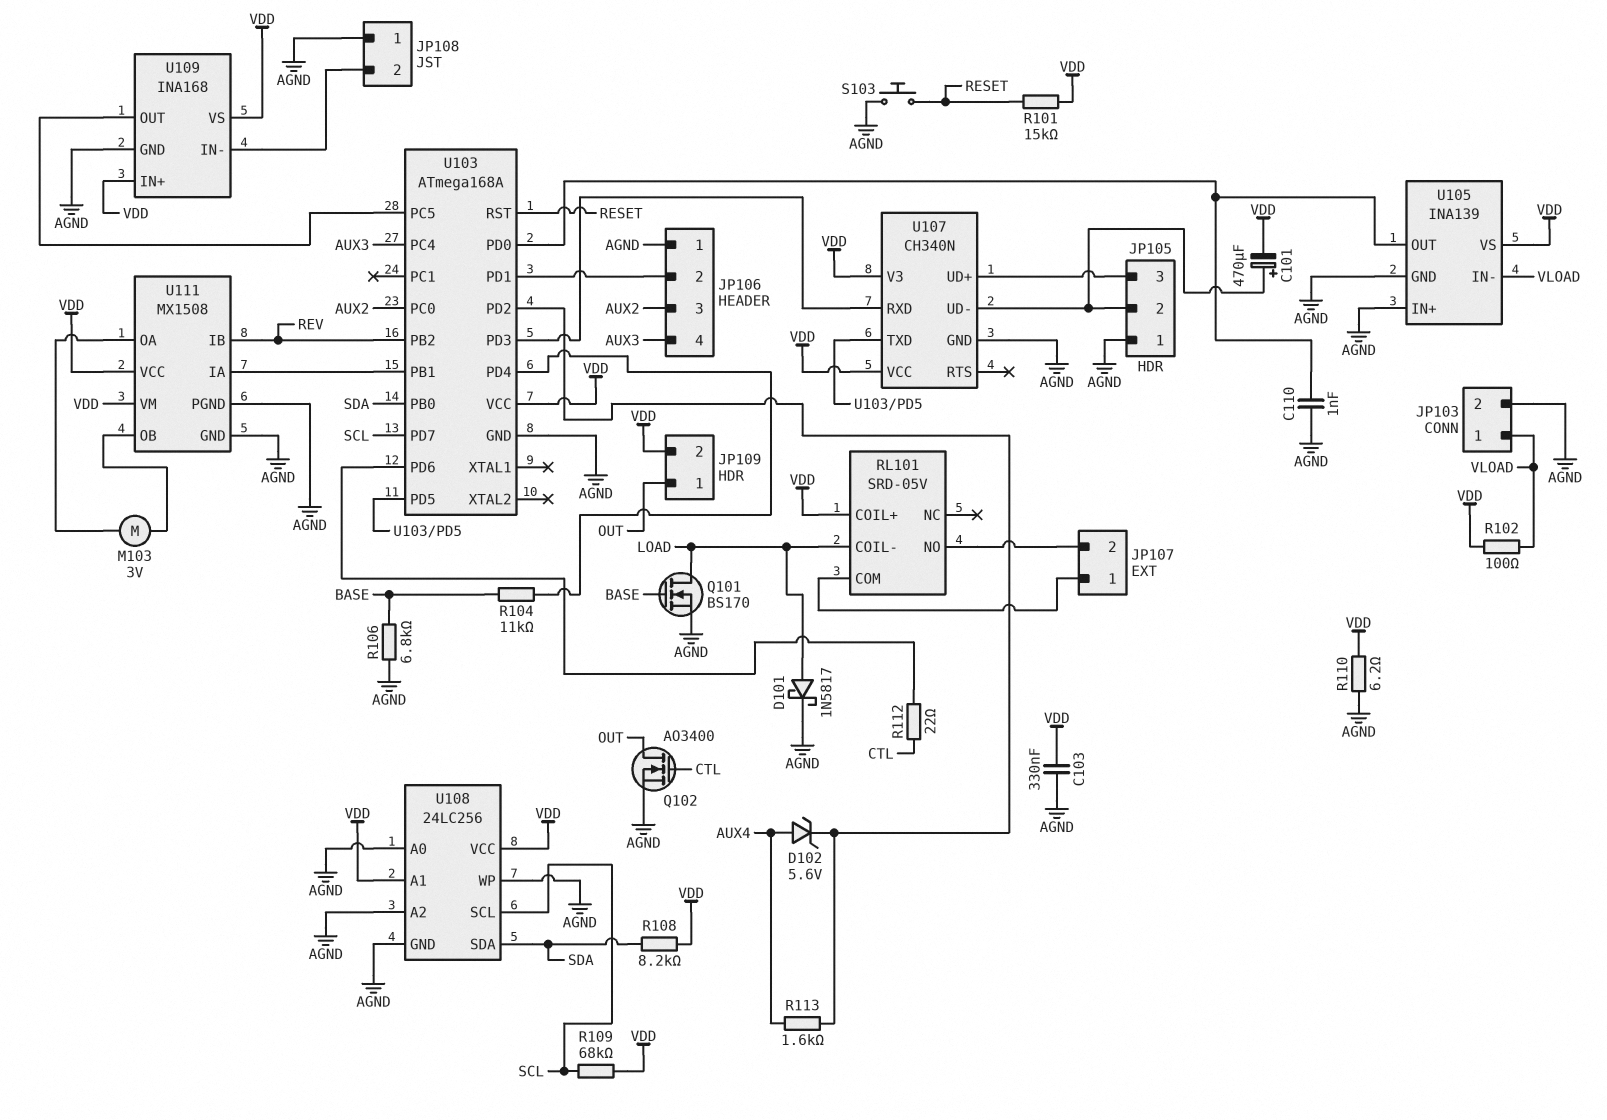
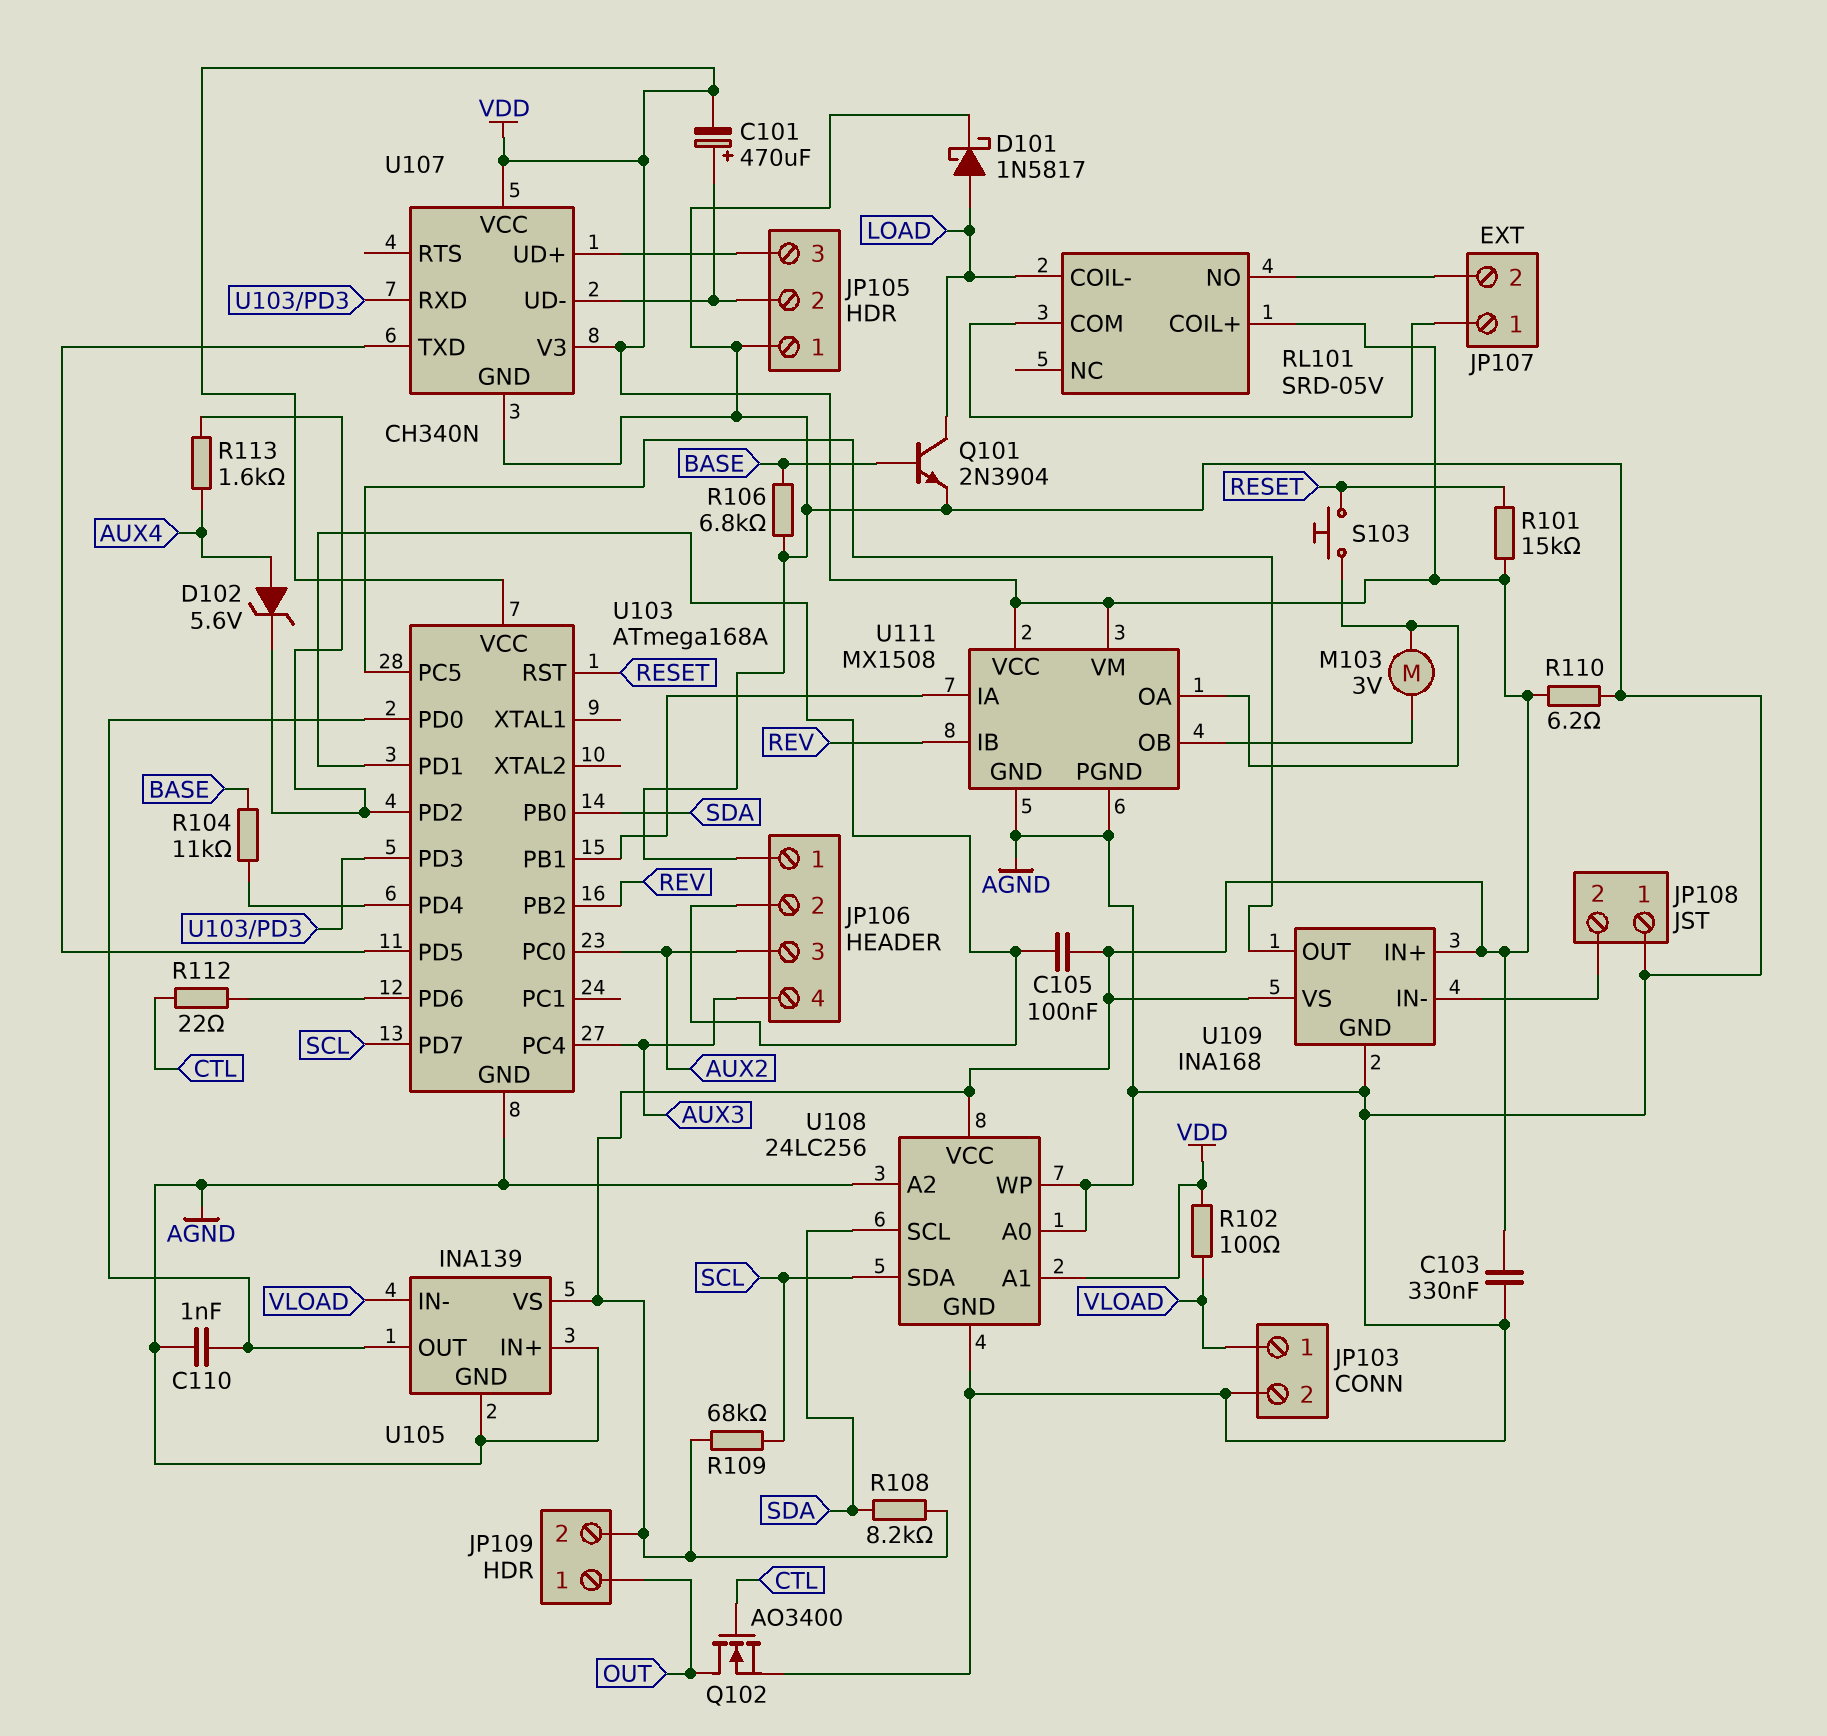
C105: none -> 100nF (JP106/2, VDD)
Q101: NMOS BS170 (G BASE, D LOAD, S AGND) -> NPN 2N3904 (B BASE, C LOAD, E AGND)
S103: button (AGND, RESET) -> button (RESET, U111/OA)
U108 pin SCL: SCL -> SDA
U108 pin SDA: SDA -> SCL

